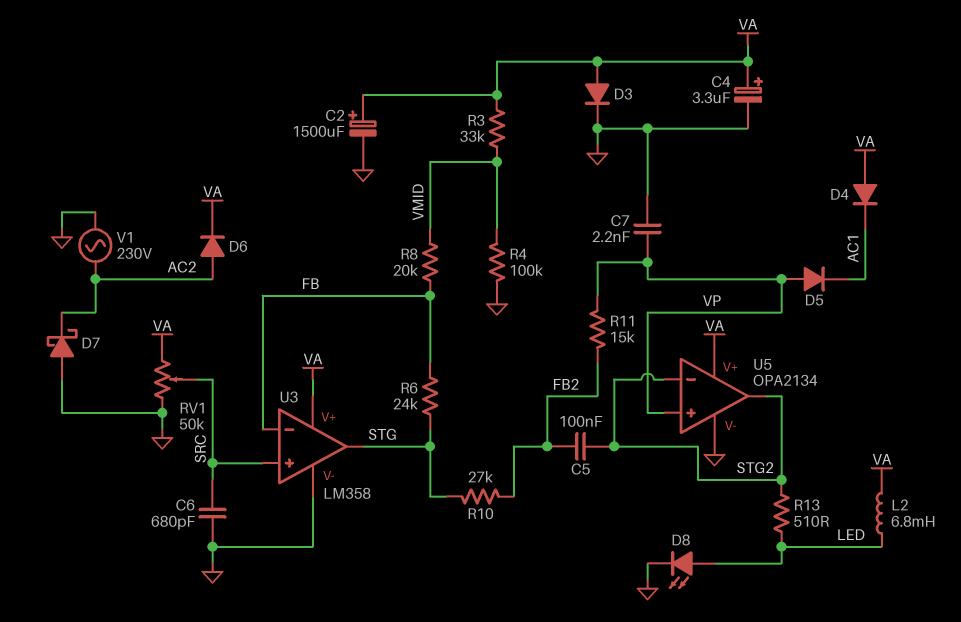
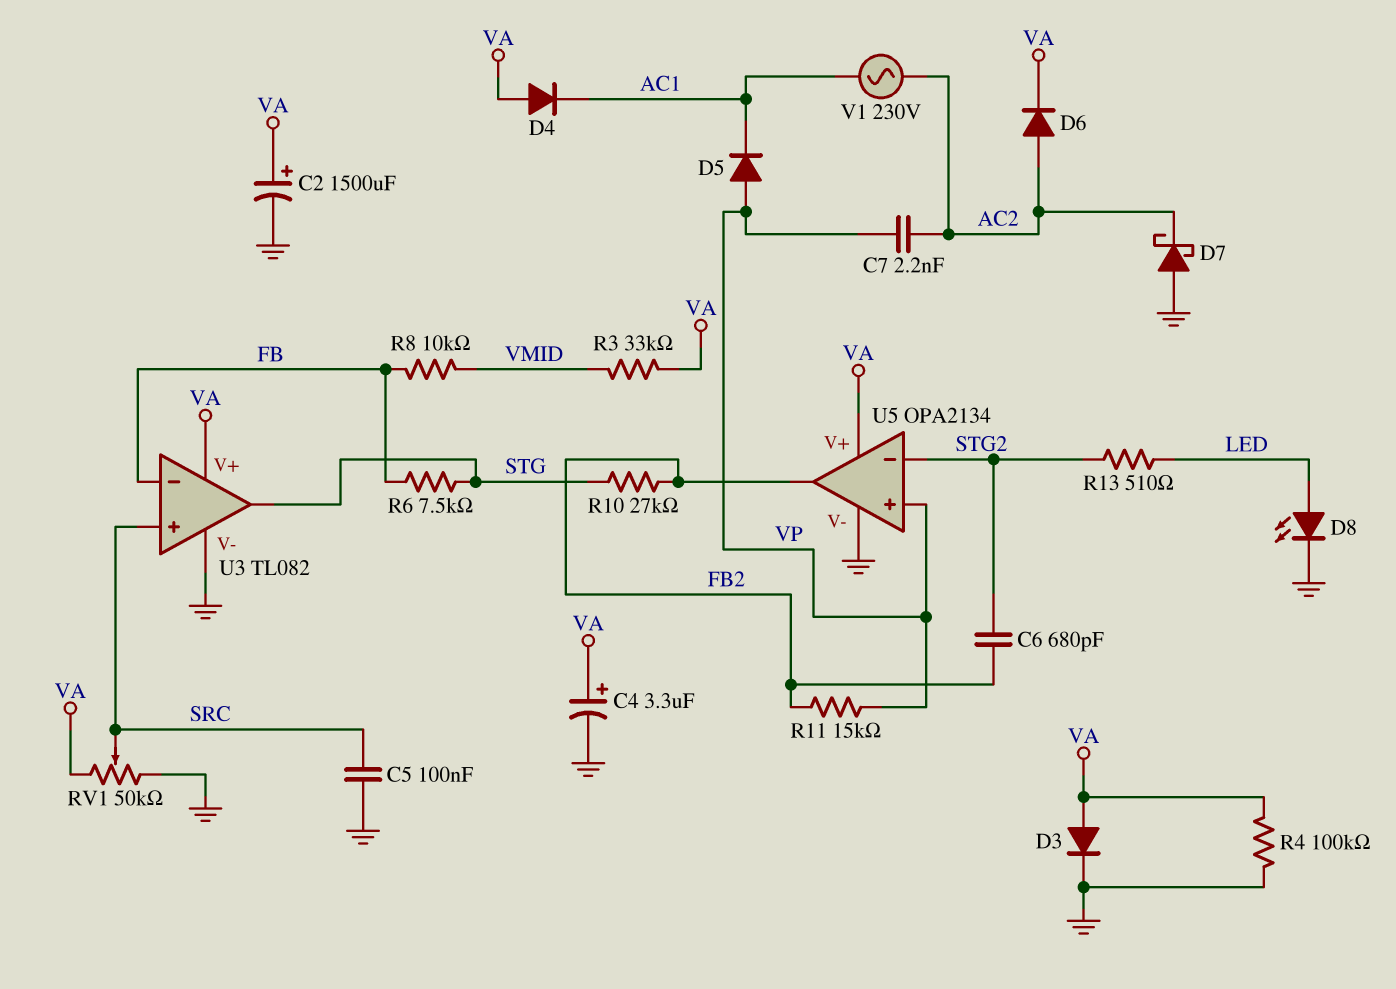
C5: 100nF (FB2, STG2) -> 100nF (GND, SRC)
C6: 680pF (GND, SRC) -> 680pF (FB2, STG2)
C7: 2.2nF (GND, VP) -> 2.2nF (AC2, VP)
L2: 6.8mH (LED, VA) -> none
R4: 100k (GND, VMID) -> 100k (GND, VA)
R6: 24k (FB, STG) -> 7.5k (FB, STG)
R8: 20k (FB, VMID) -> 10k (FB, VMID)
U3: LM358 -> TL082
U5 pin out: STG2 -> FB2
V1: AC 230V (AC2, GND) -> AC 230V (AC1, AC2)

